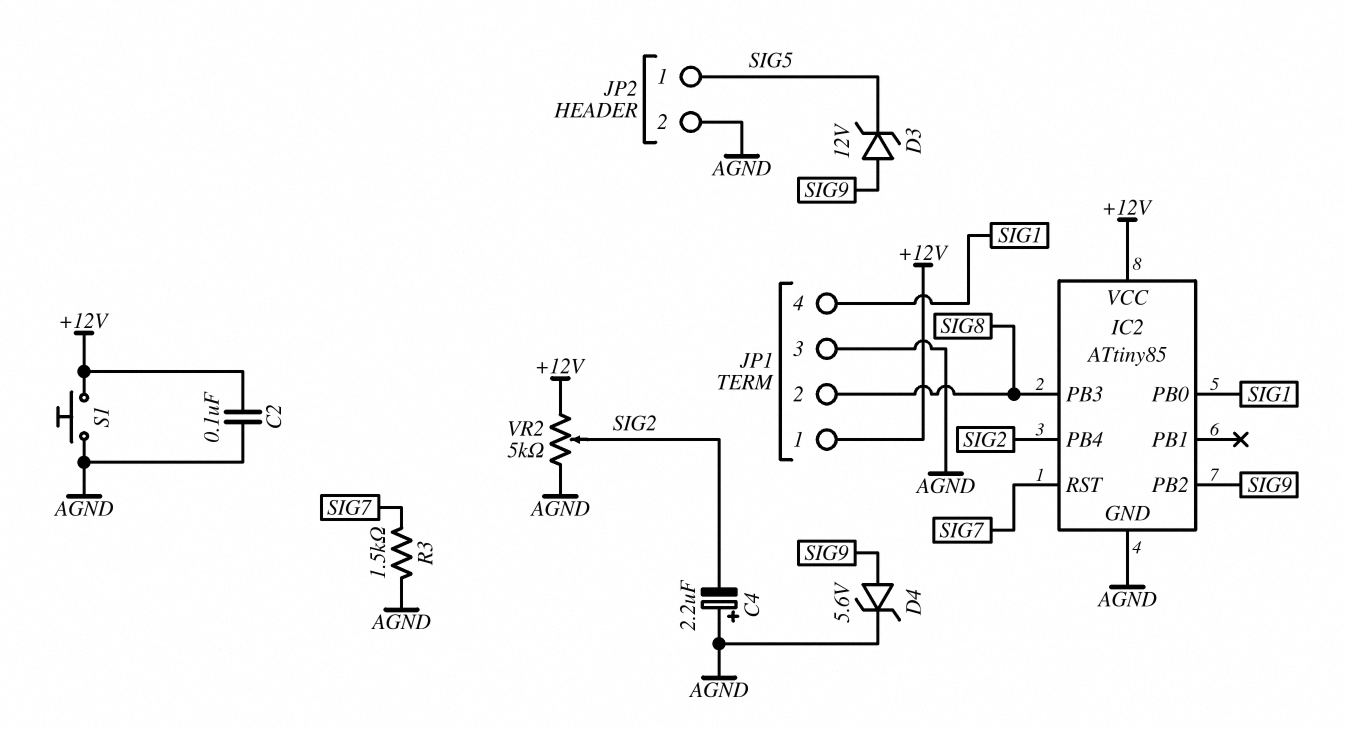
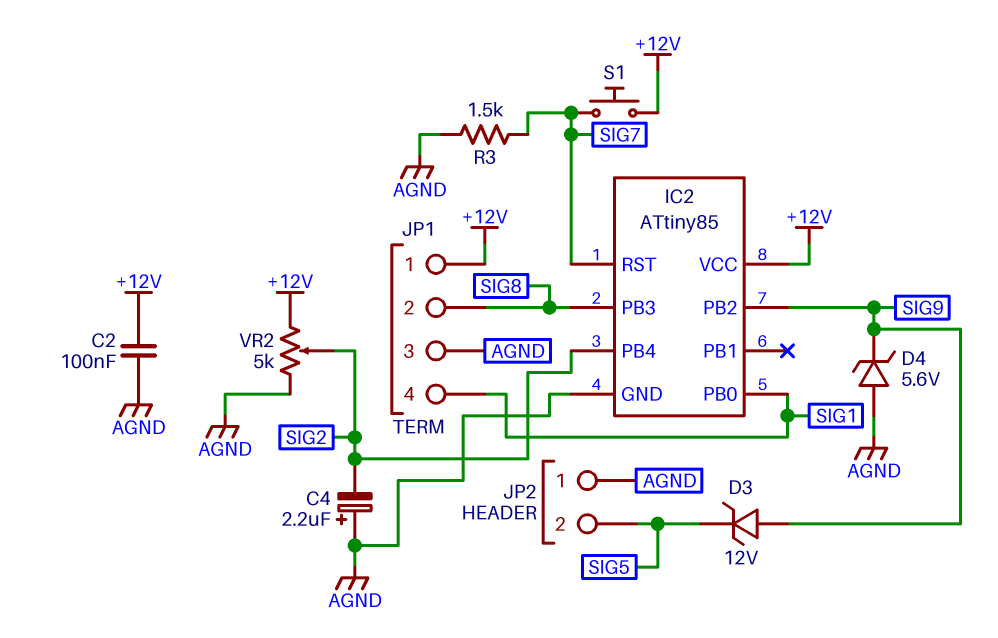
D4: zener 5.6V (A SIG9, K AGND) -> zener 5.6V (A AGND, K SIG9)
JP2 pin 1: SIG5 -> AGND
JP2 pin 2: AGND -> SIG5
S1: button (+12V, AGND) -> button (+12V, SIG7)

